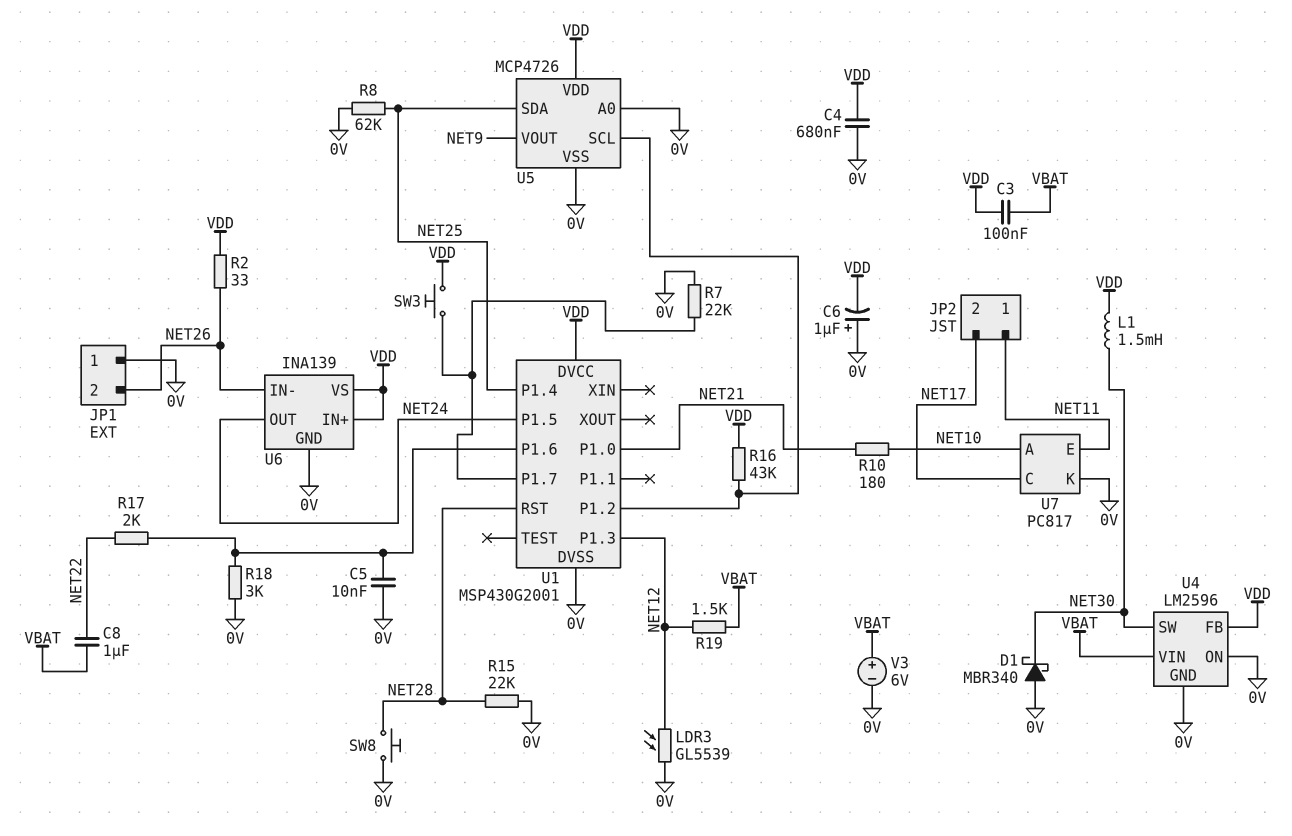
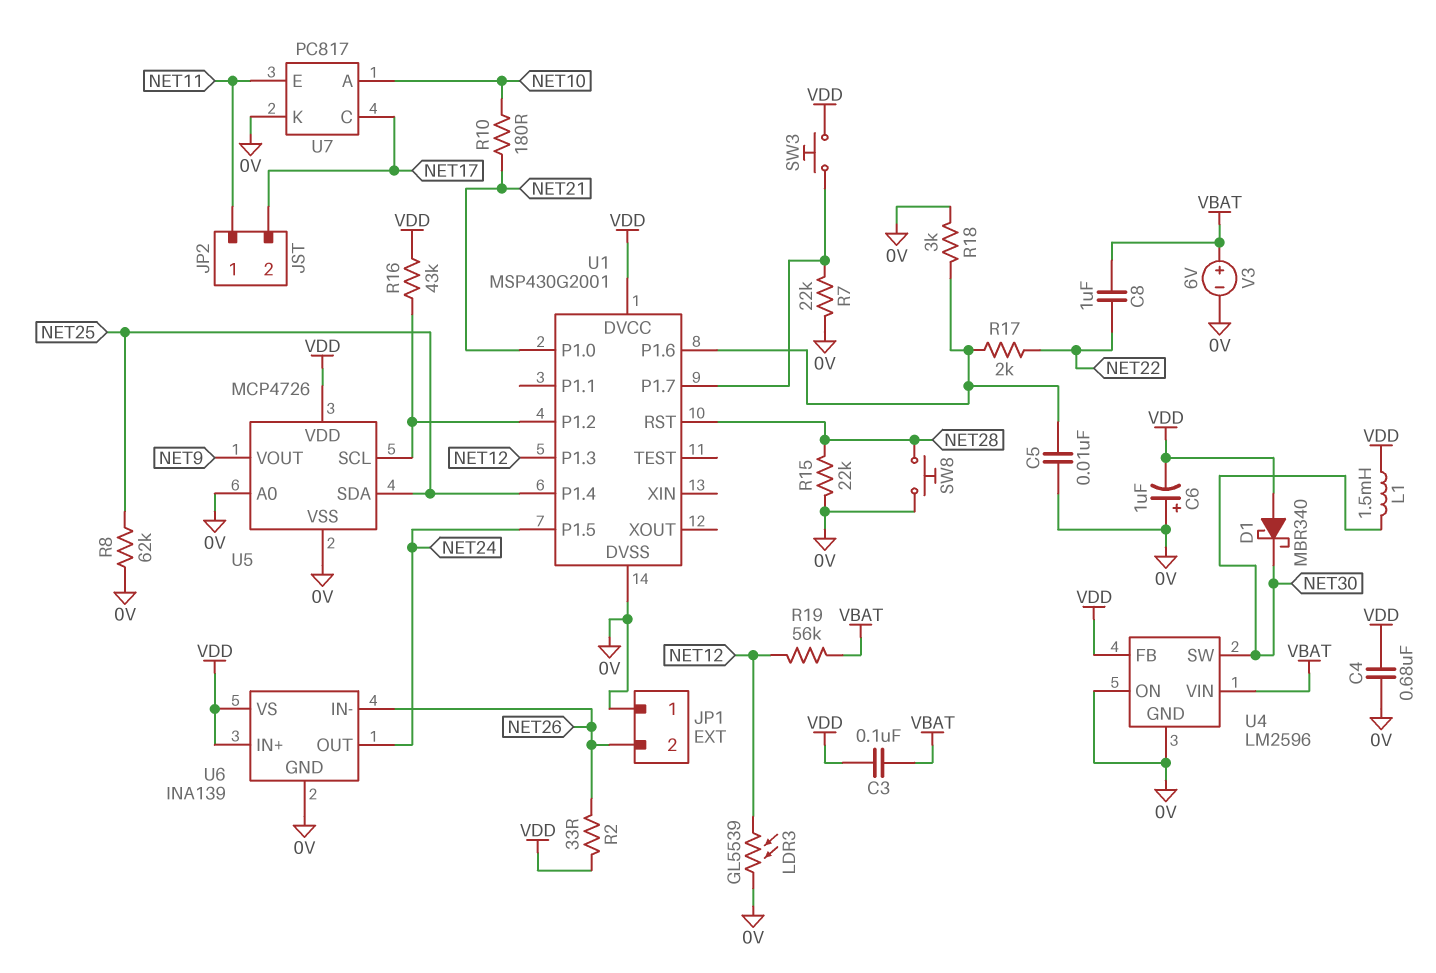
D1: schottky MBR340 (A 0V, K NET30) -> schottky MBR340 (A VDD, K NET30)
R19: 1.5k (NET12, VBAT) -> 56k (NET12, VBAT)

